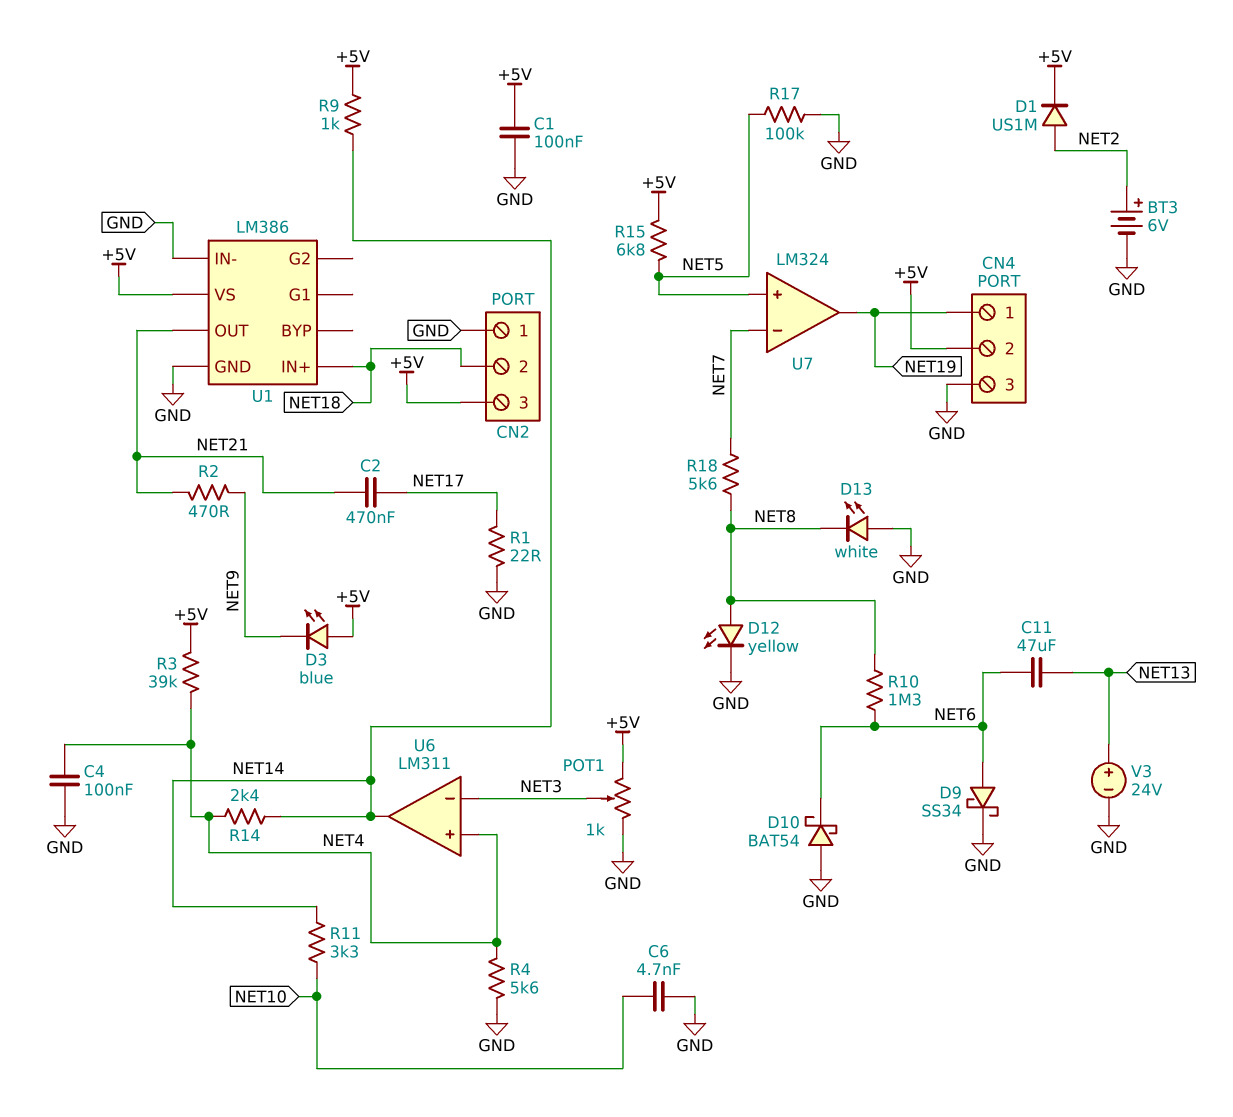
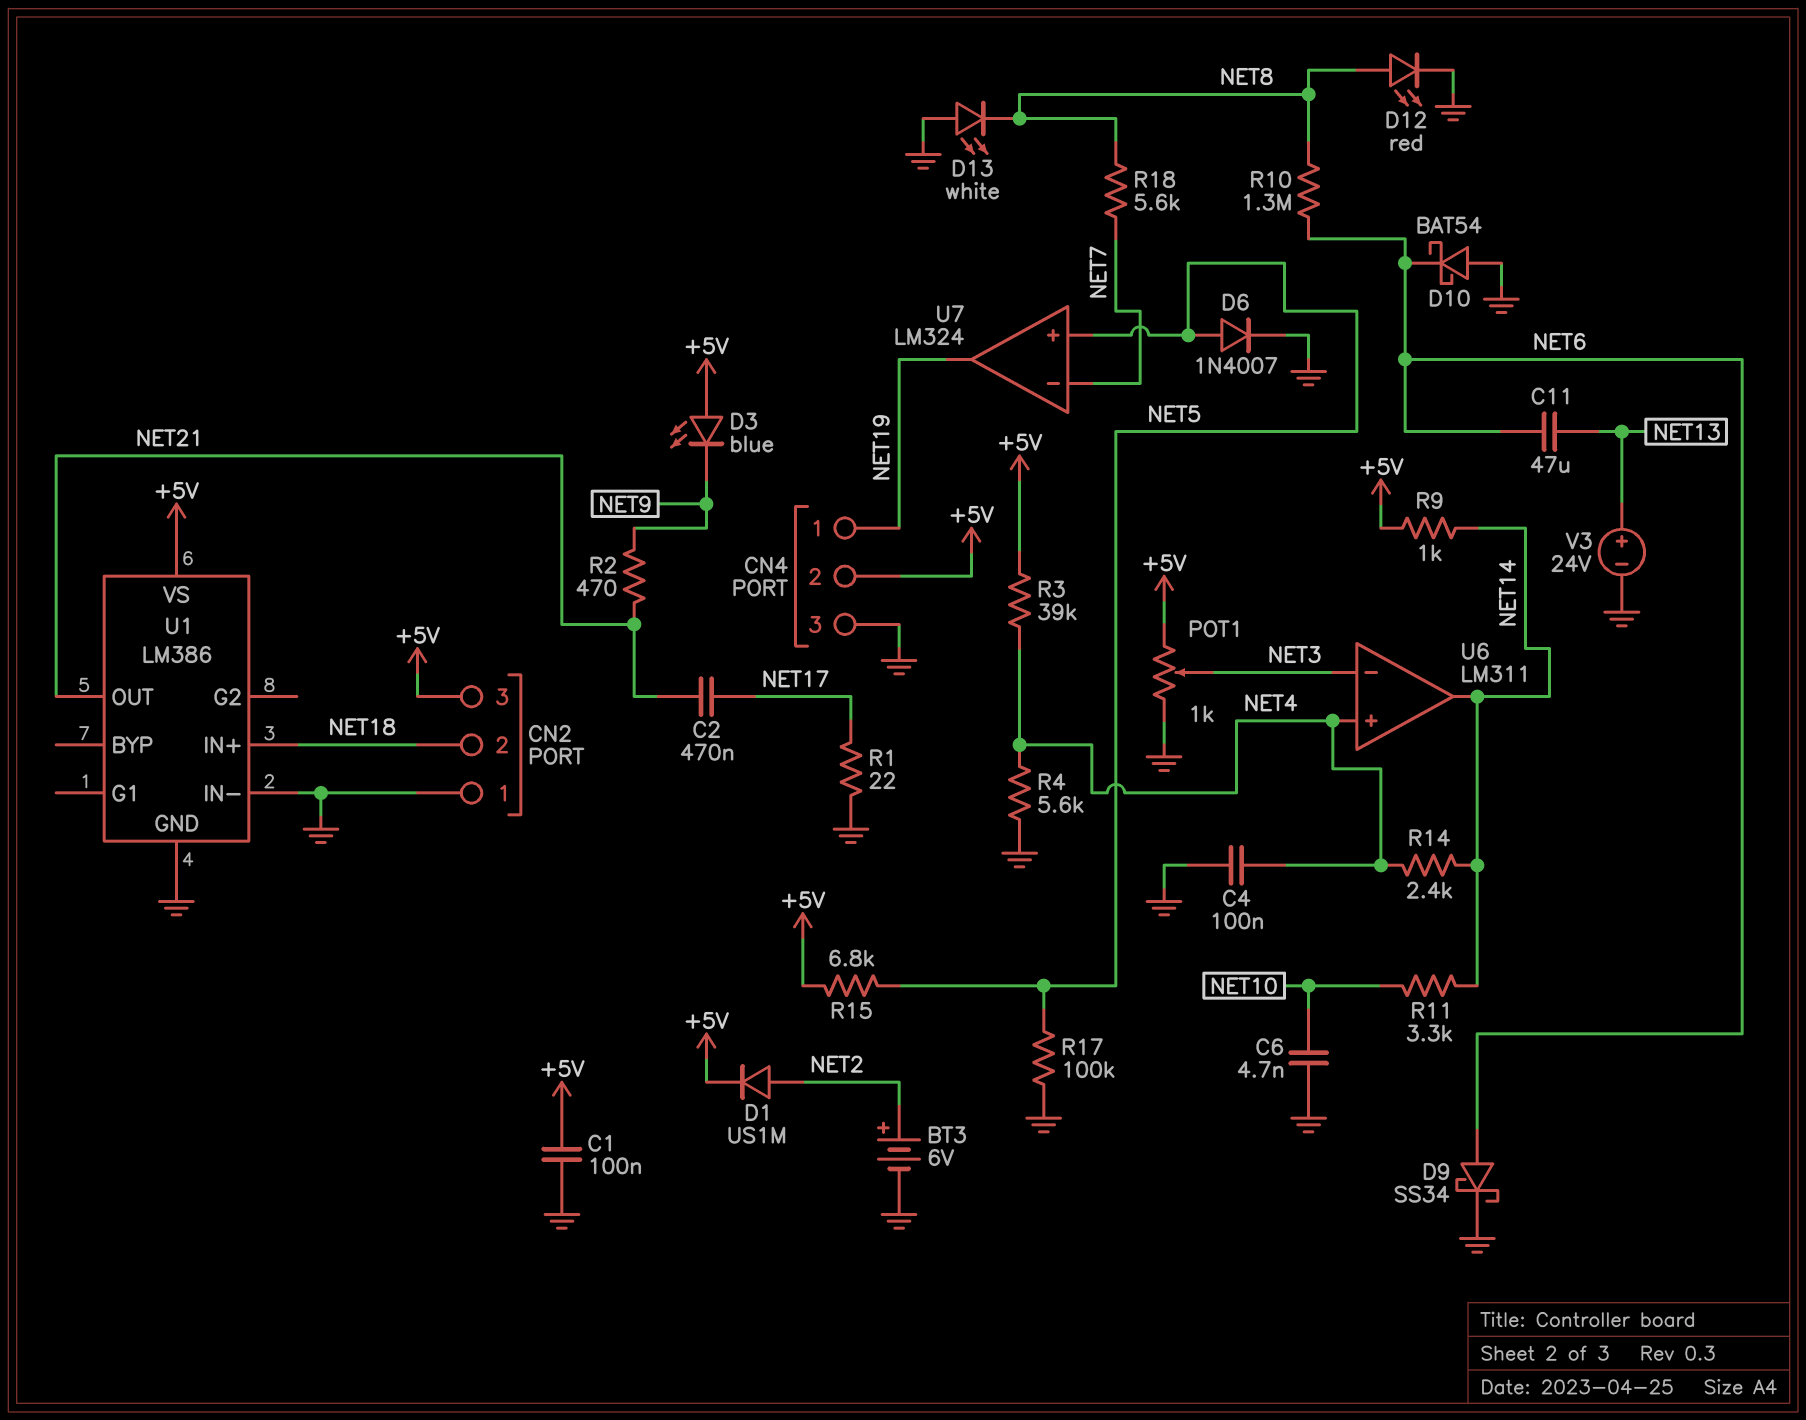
D6: none -> diode 1N4007 (A NET5, K GND)
D12: LED yellow (A NET8, K GND) -> LED red (A NET8, K GND)

